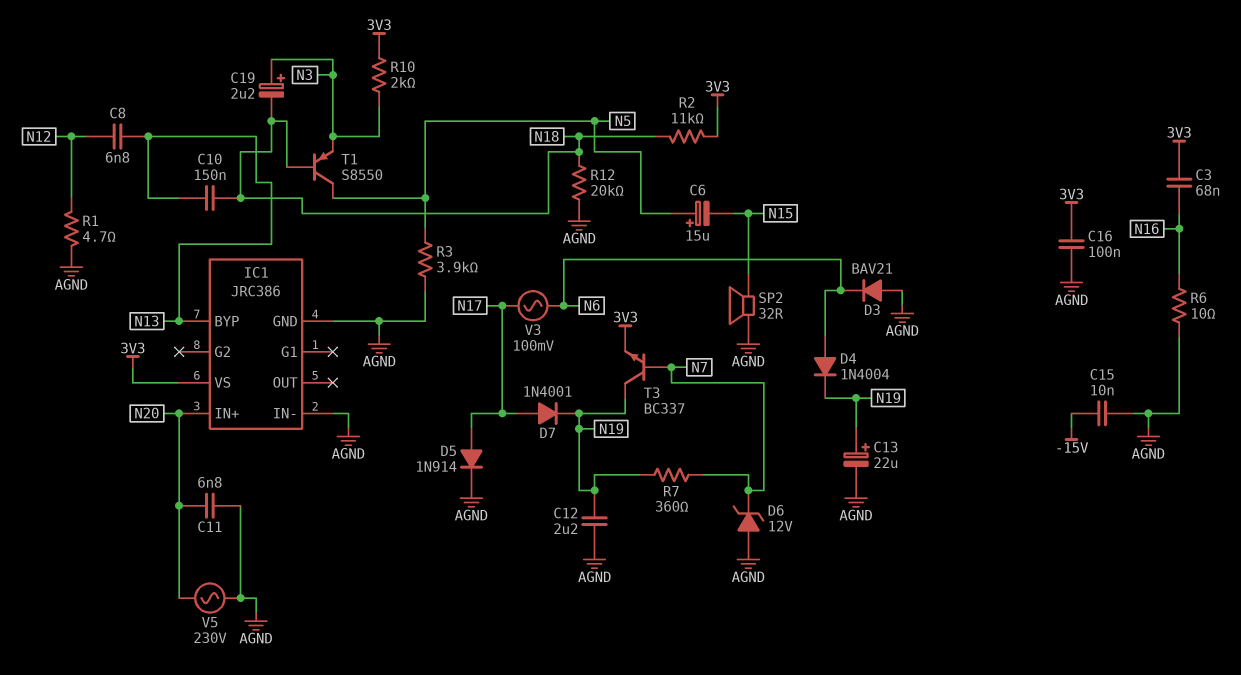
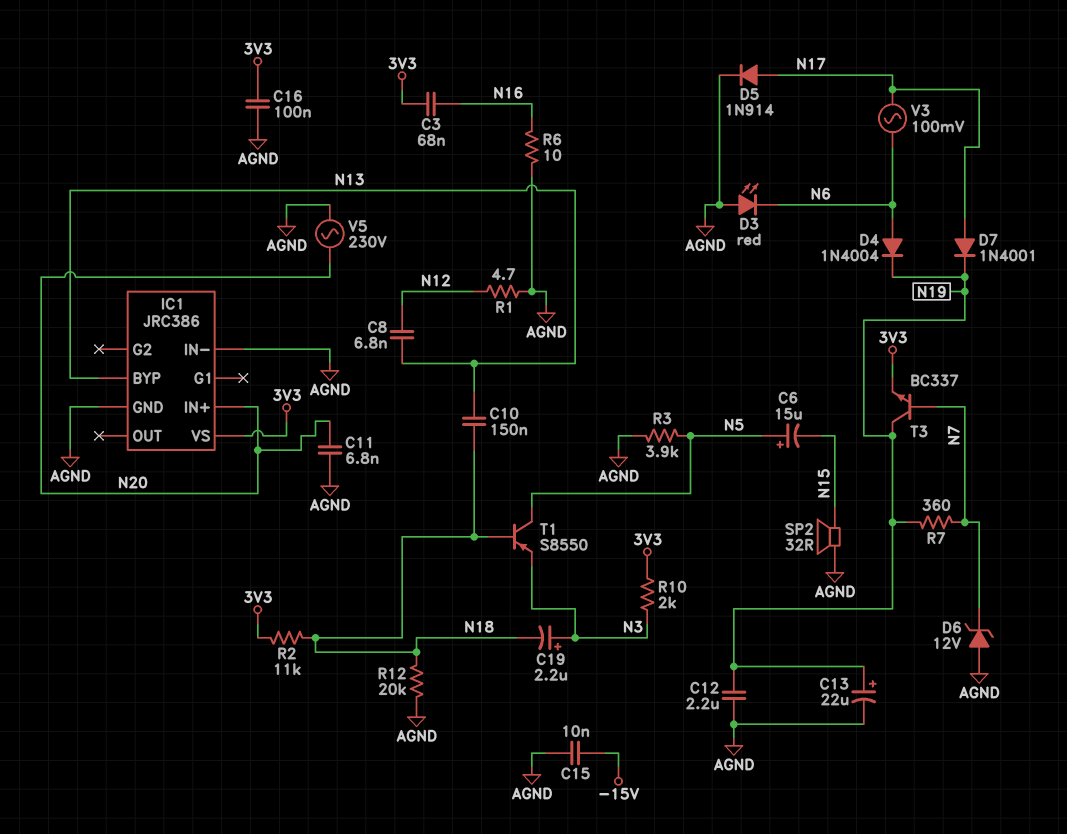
D3: diode BAV21 (A AGND, K N6) -> LED red (A AGND, K N6)

